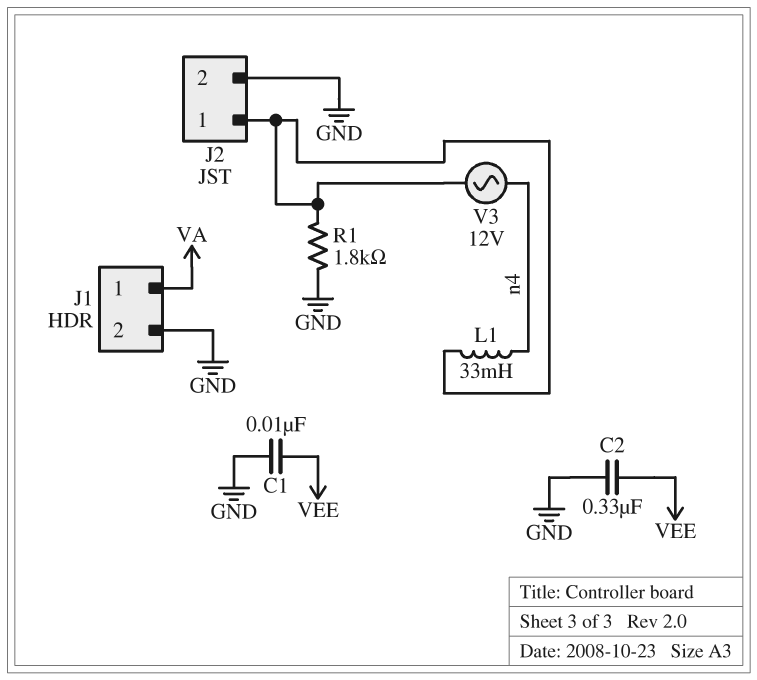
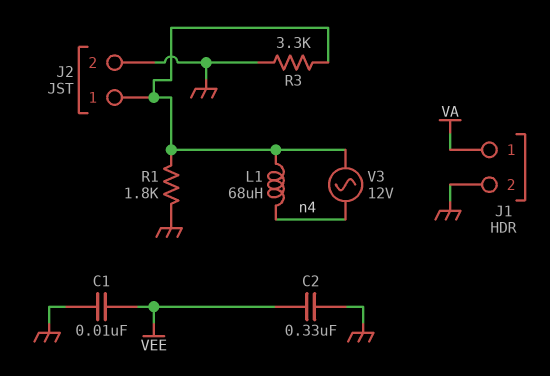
L1: 33mH (J2/1, n4) -> 68uH (J2/1, n4)
R3: none -> 3.3k (GND, J2/1)

